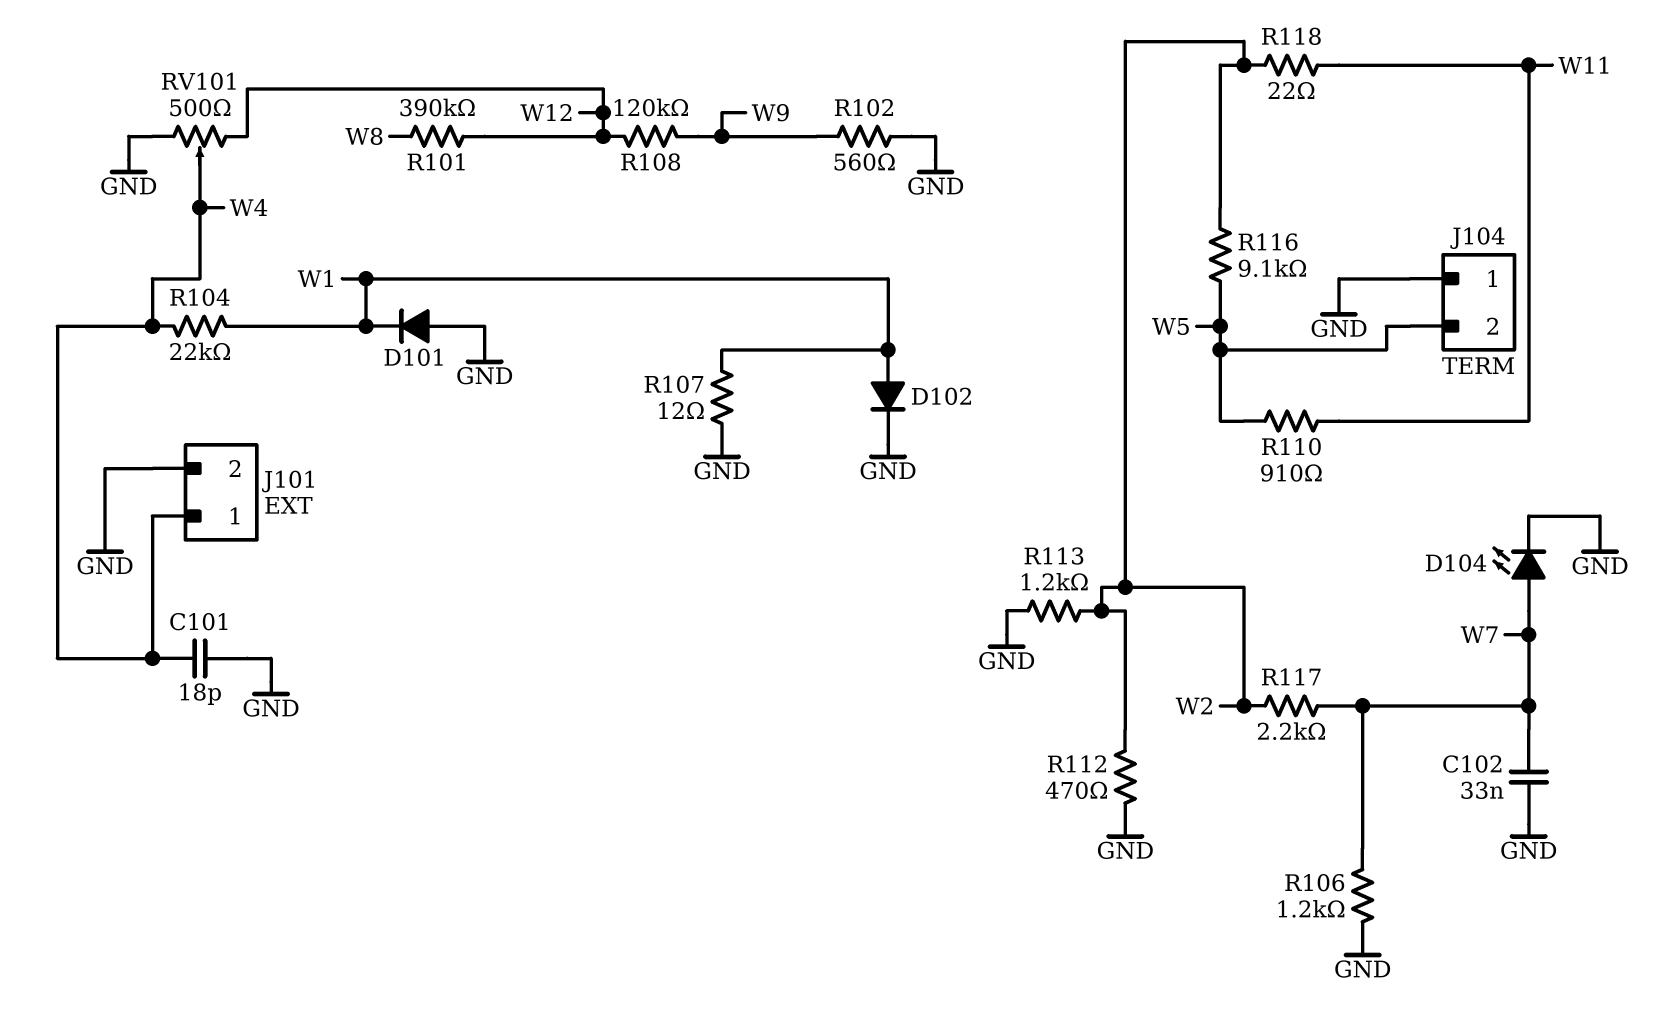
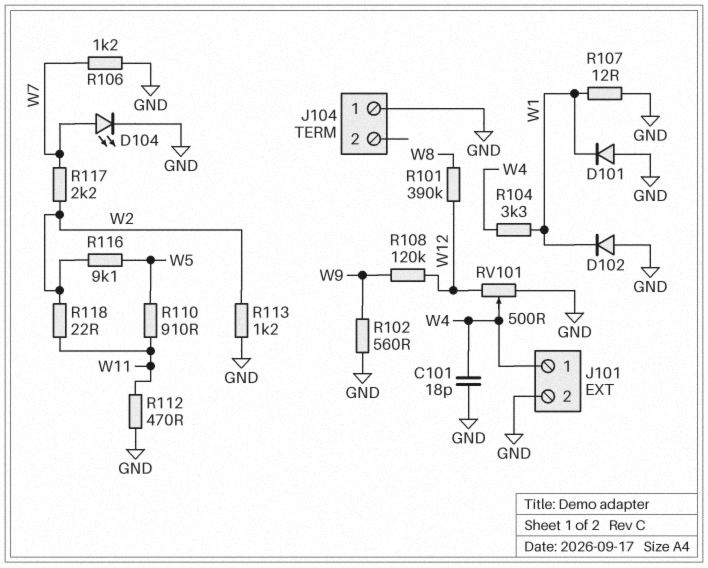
C102: 33nF (GND, W7) -> none
D102: diode (A W1, K GND) -> diode (A GND, K W1)
J104 pin 2: W5 -> none
R104: 22k (W1, W4) -> 3.3k (W1, W4)
R112: 470 (GND, W2) -> 470 (GND, W11)

